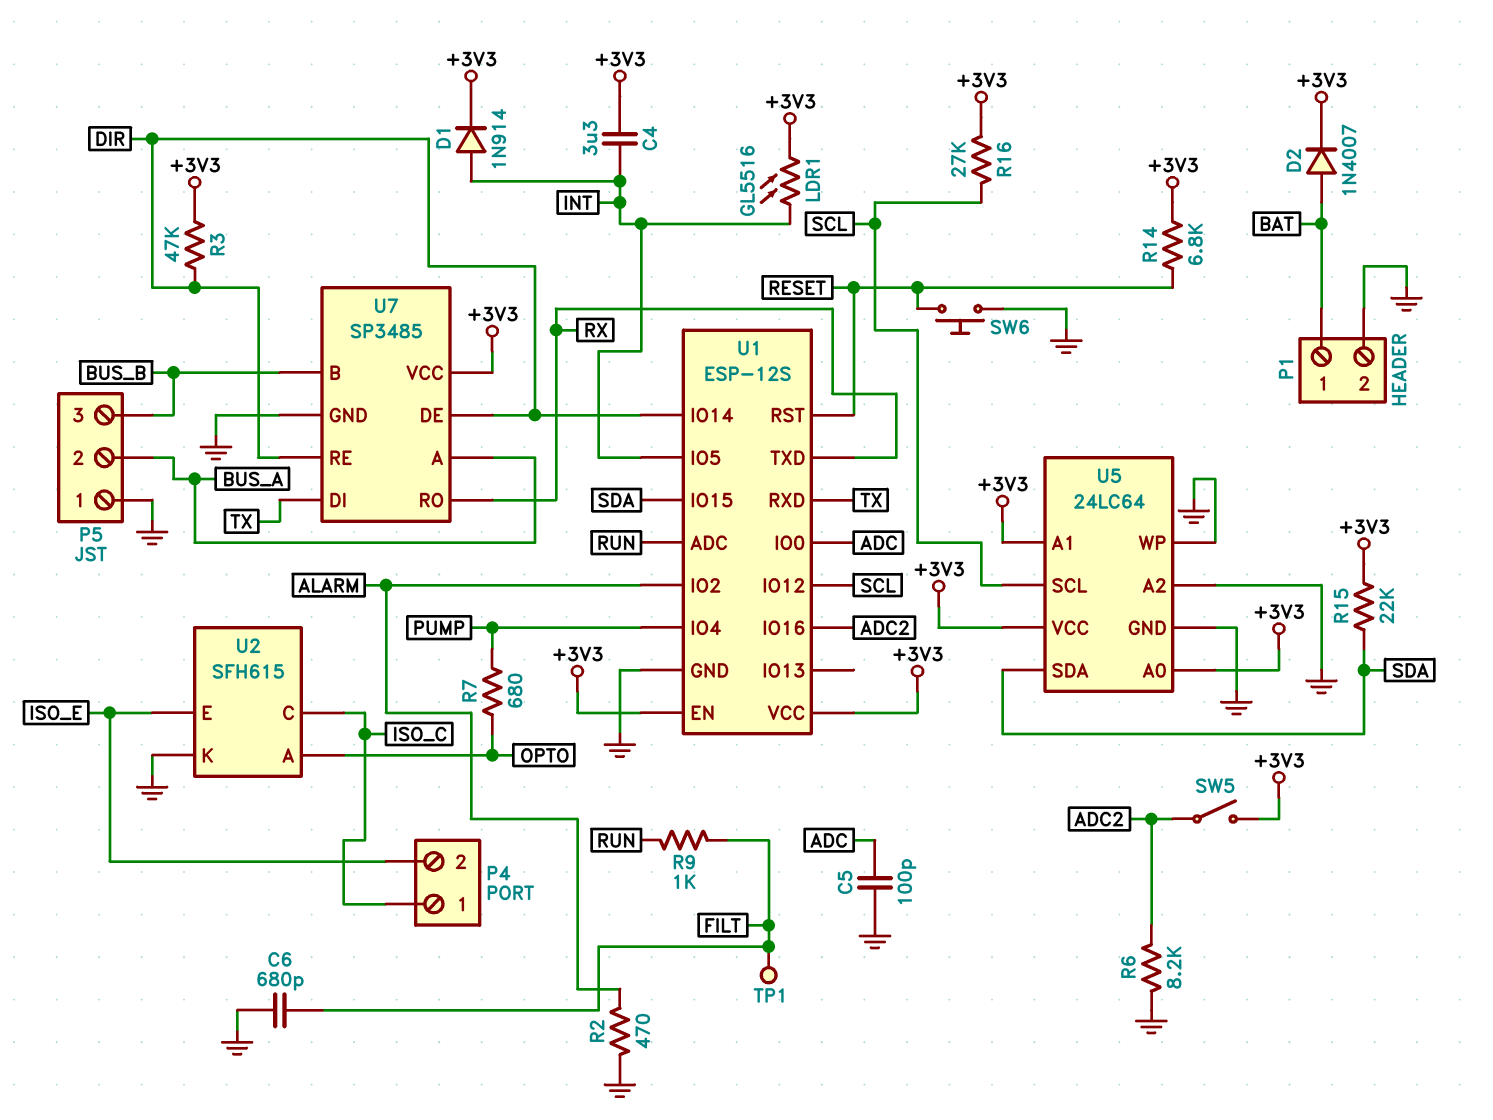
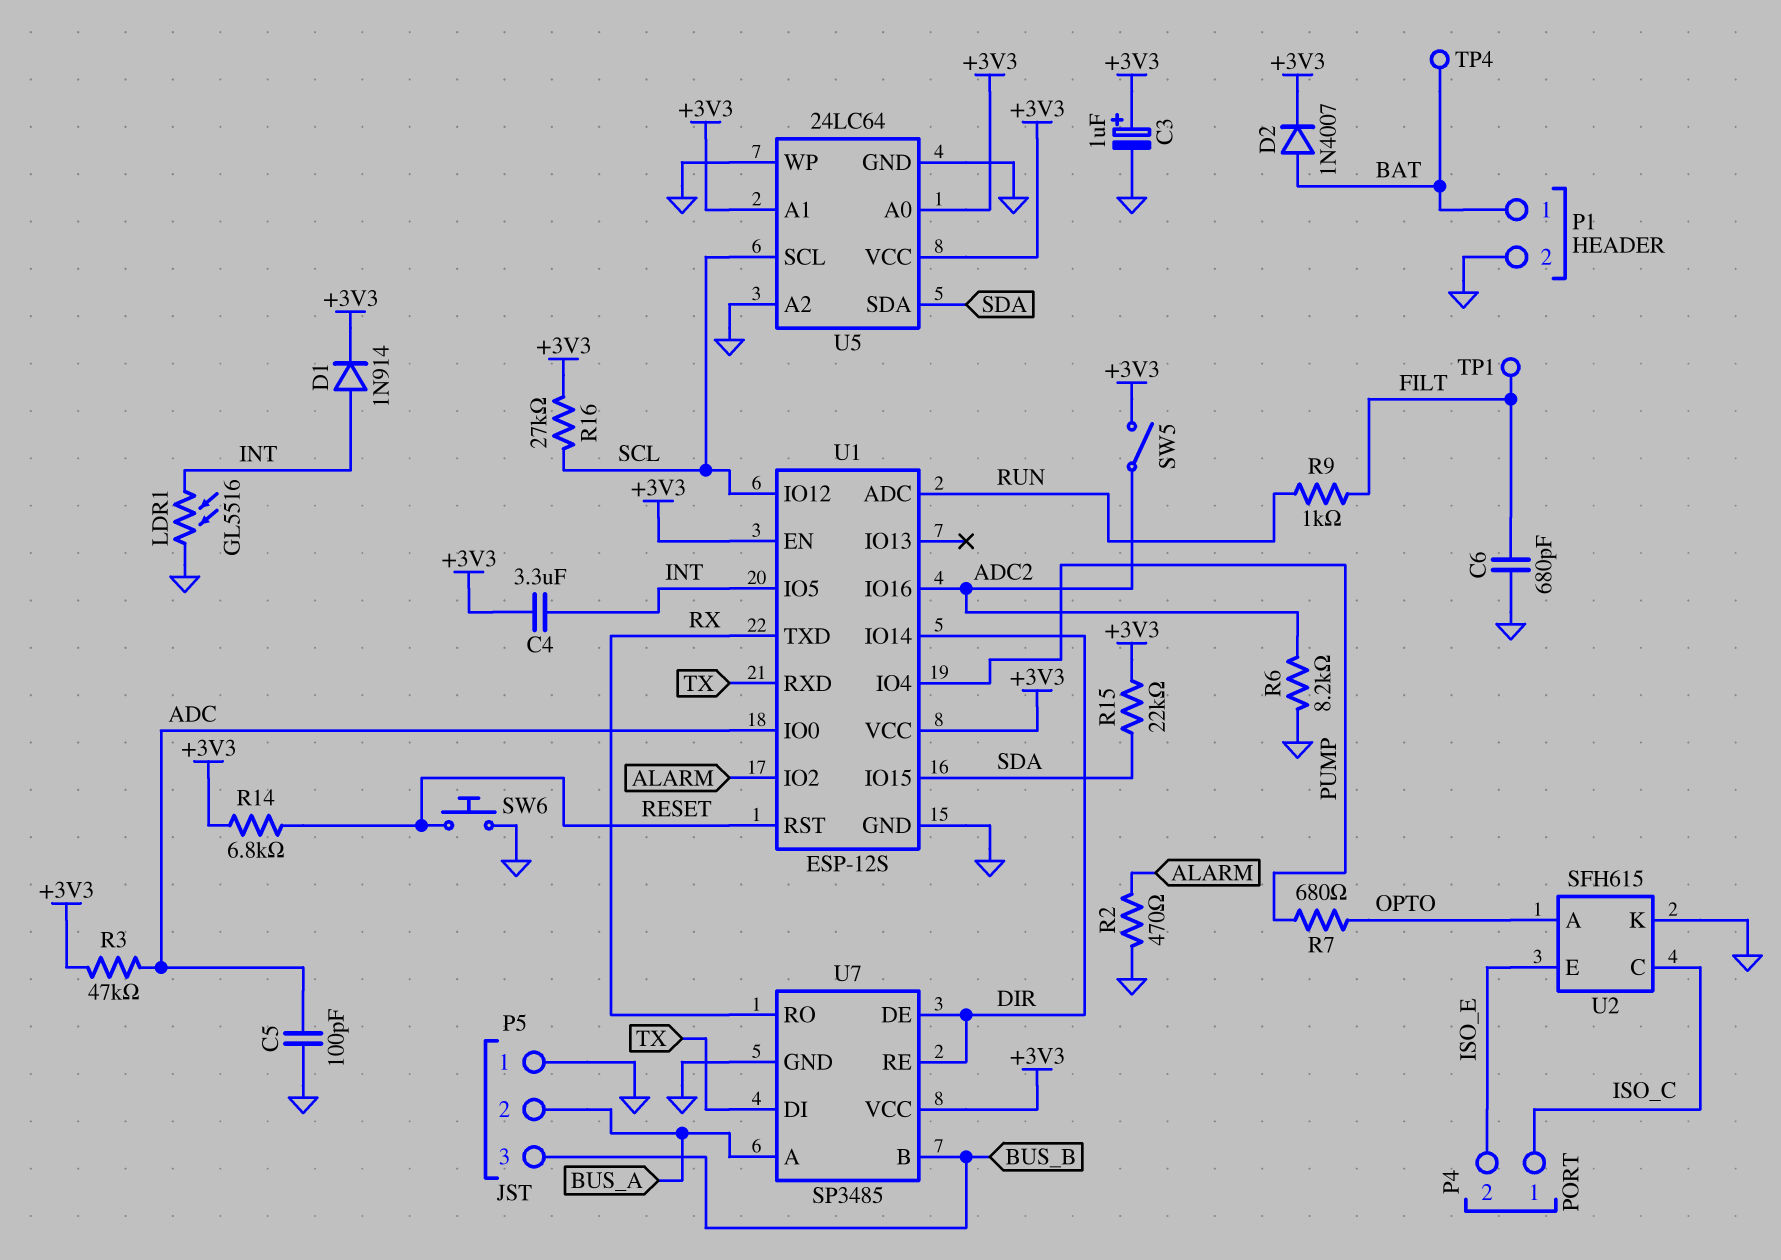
C3: none -> 1uF (plus +3V3, minus GND)
LDR1: GL5516 (+3V3, INT) -> GL5516 (GND, INT)
R3: 47k (+3V3, DIR) -> 47k (+3V3, ADC)
TP4: none -> test point (BAT)

